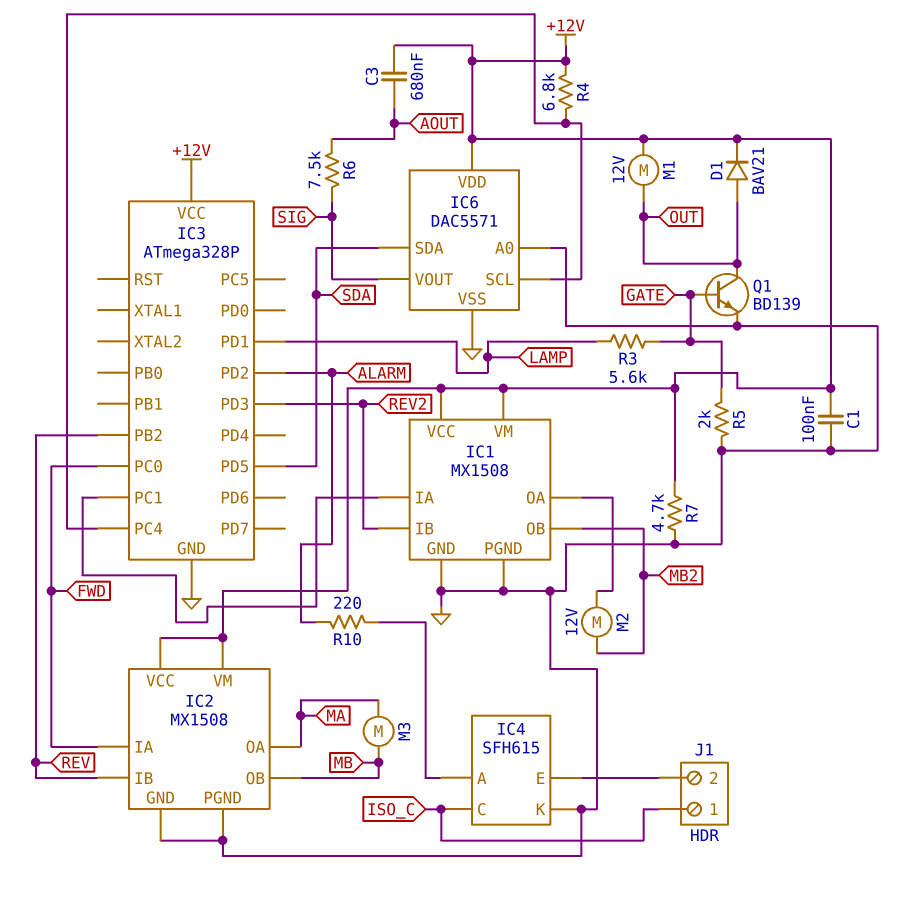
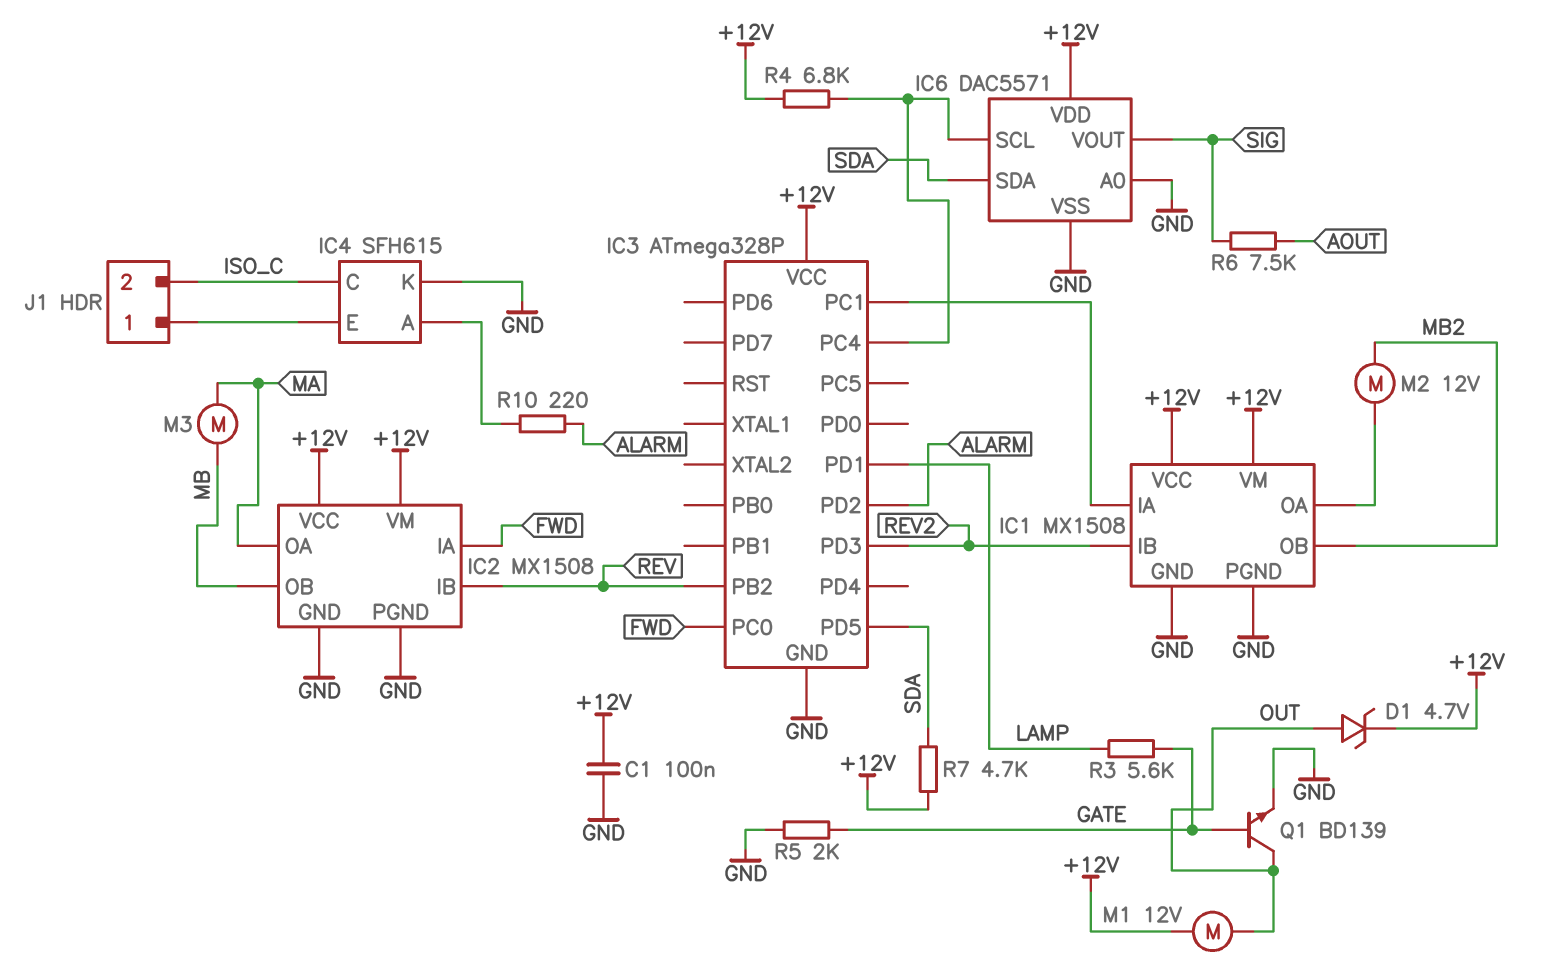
C3: 680nF (+12V, AOUT) -> none
D1: diode BAV21 (A OUT, K +12V) -> zener 4.7V (A OUT, K +12V)
J1 pin 1: ISO_C -> IC4/E
J1 pin 2: IC4/E -> ISO_C
R7: 4.7k (+12V, GND) -> 4.7k (+12V, SDA)

